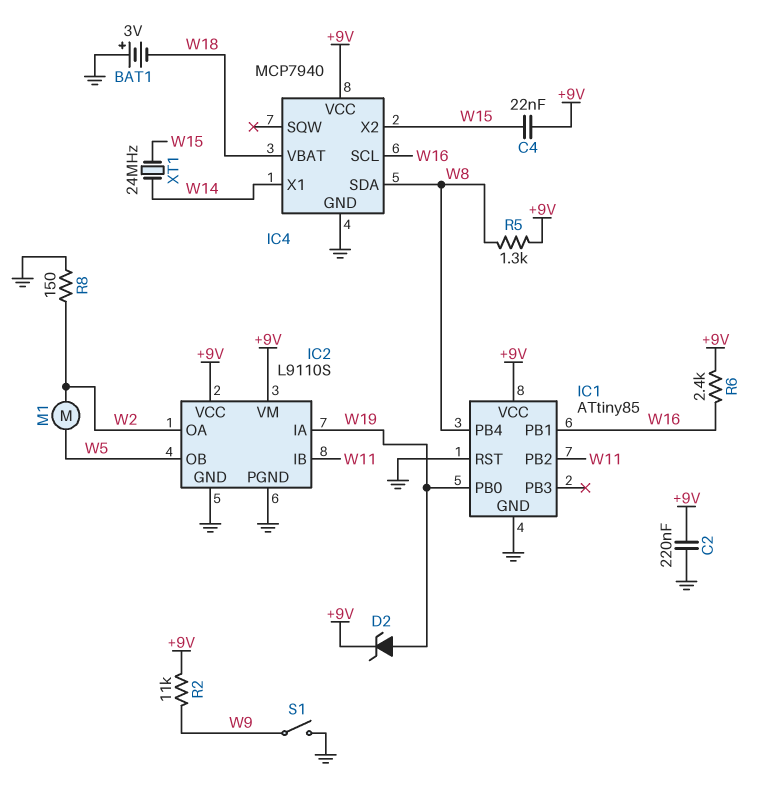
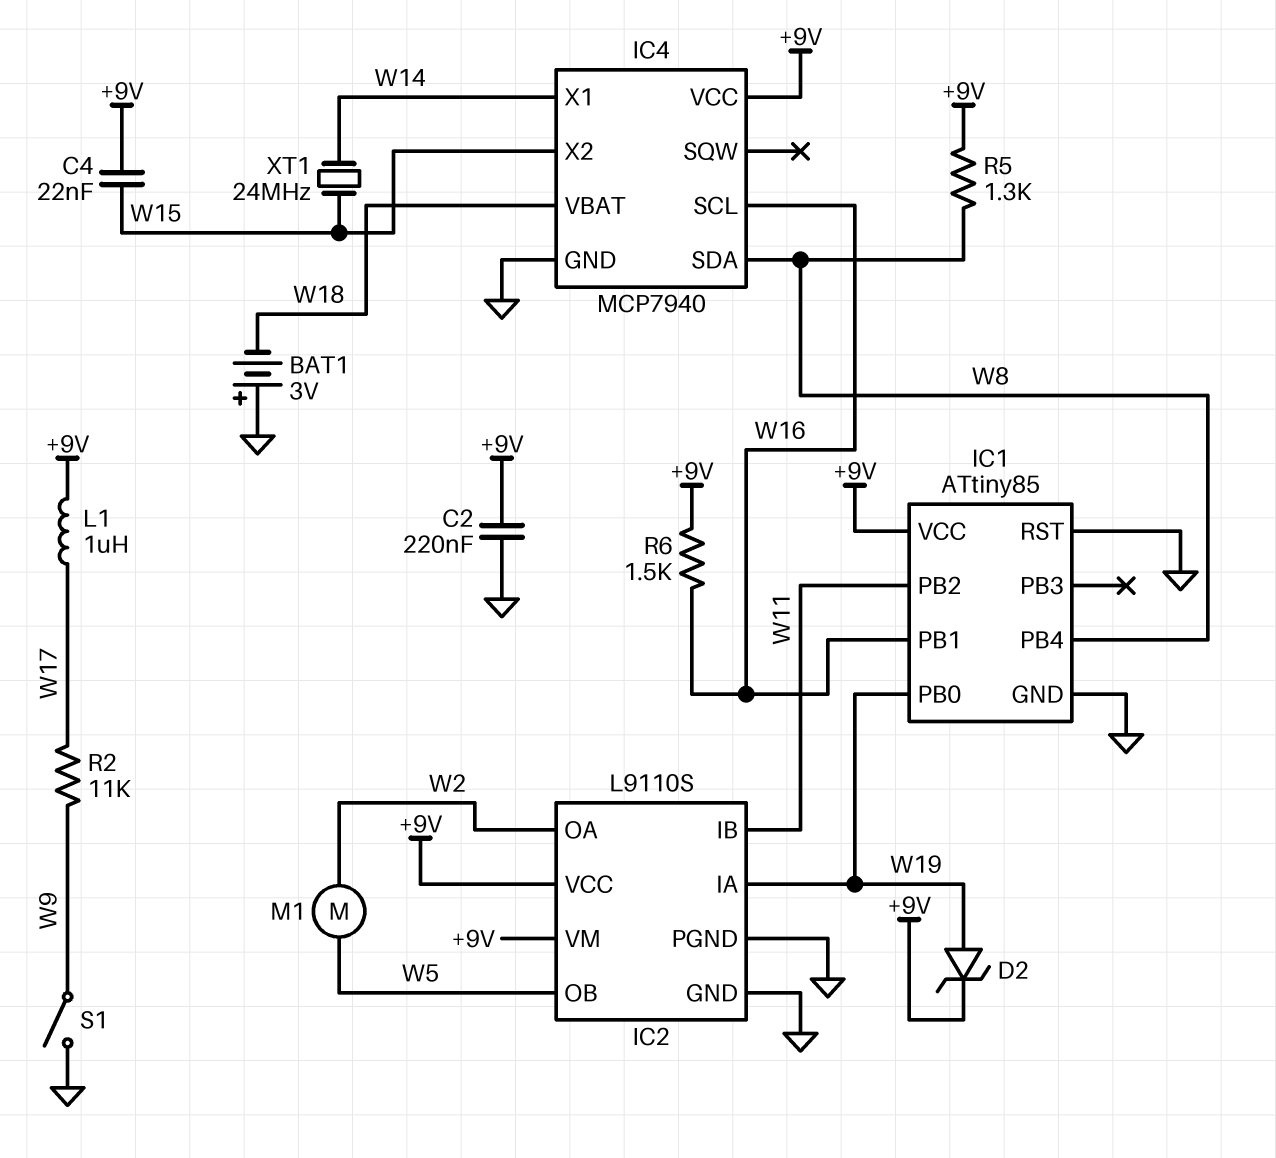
L1: none -> 1uH (+9V, W17)
R2: 11k (+9V, W9) -> 11k (W9, W17)
R6: 2.4k (+9V, W16) -> 1.5k (+9V, W16)
R8: 150 (GND, W2) -> none

